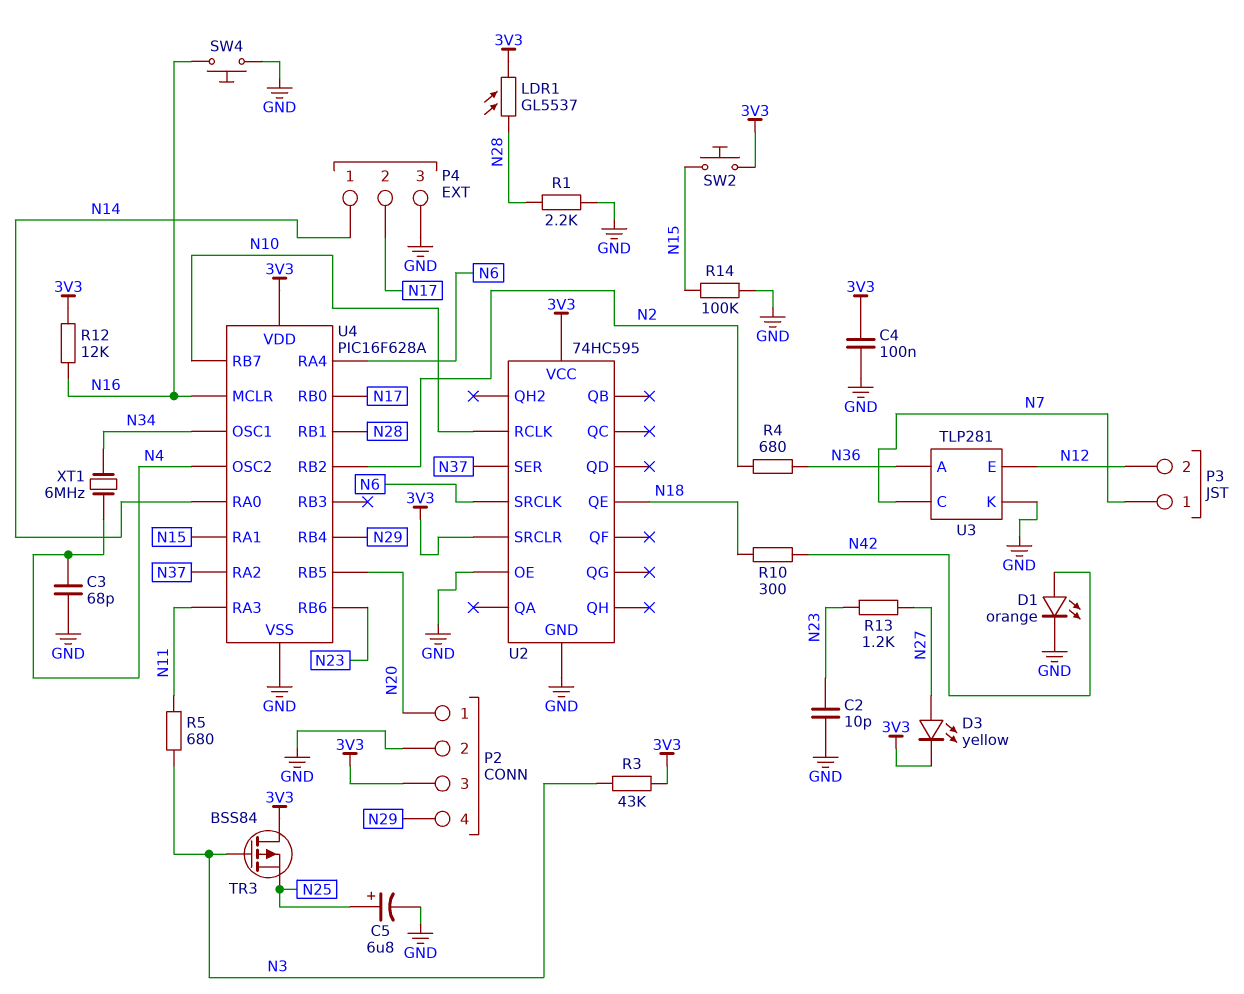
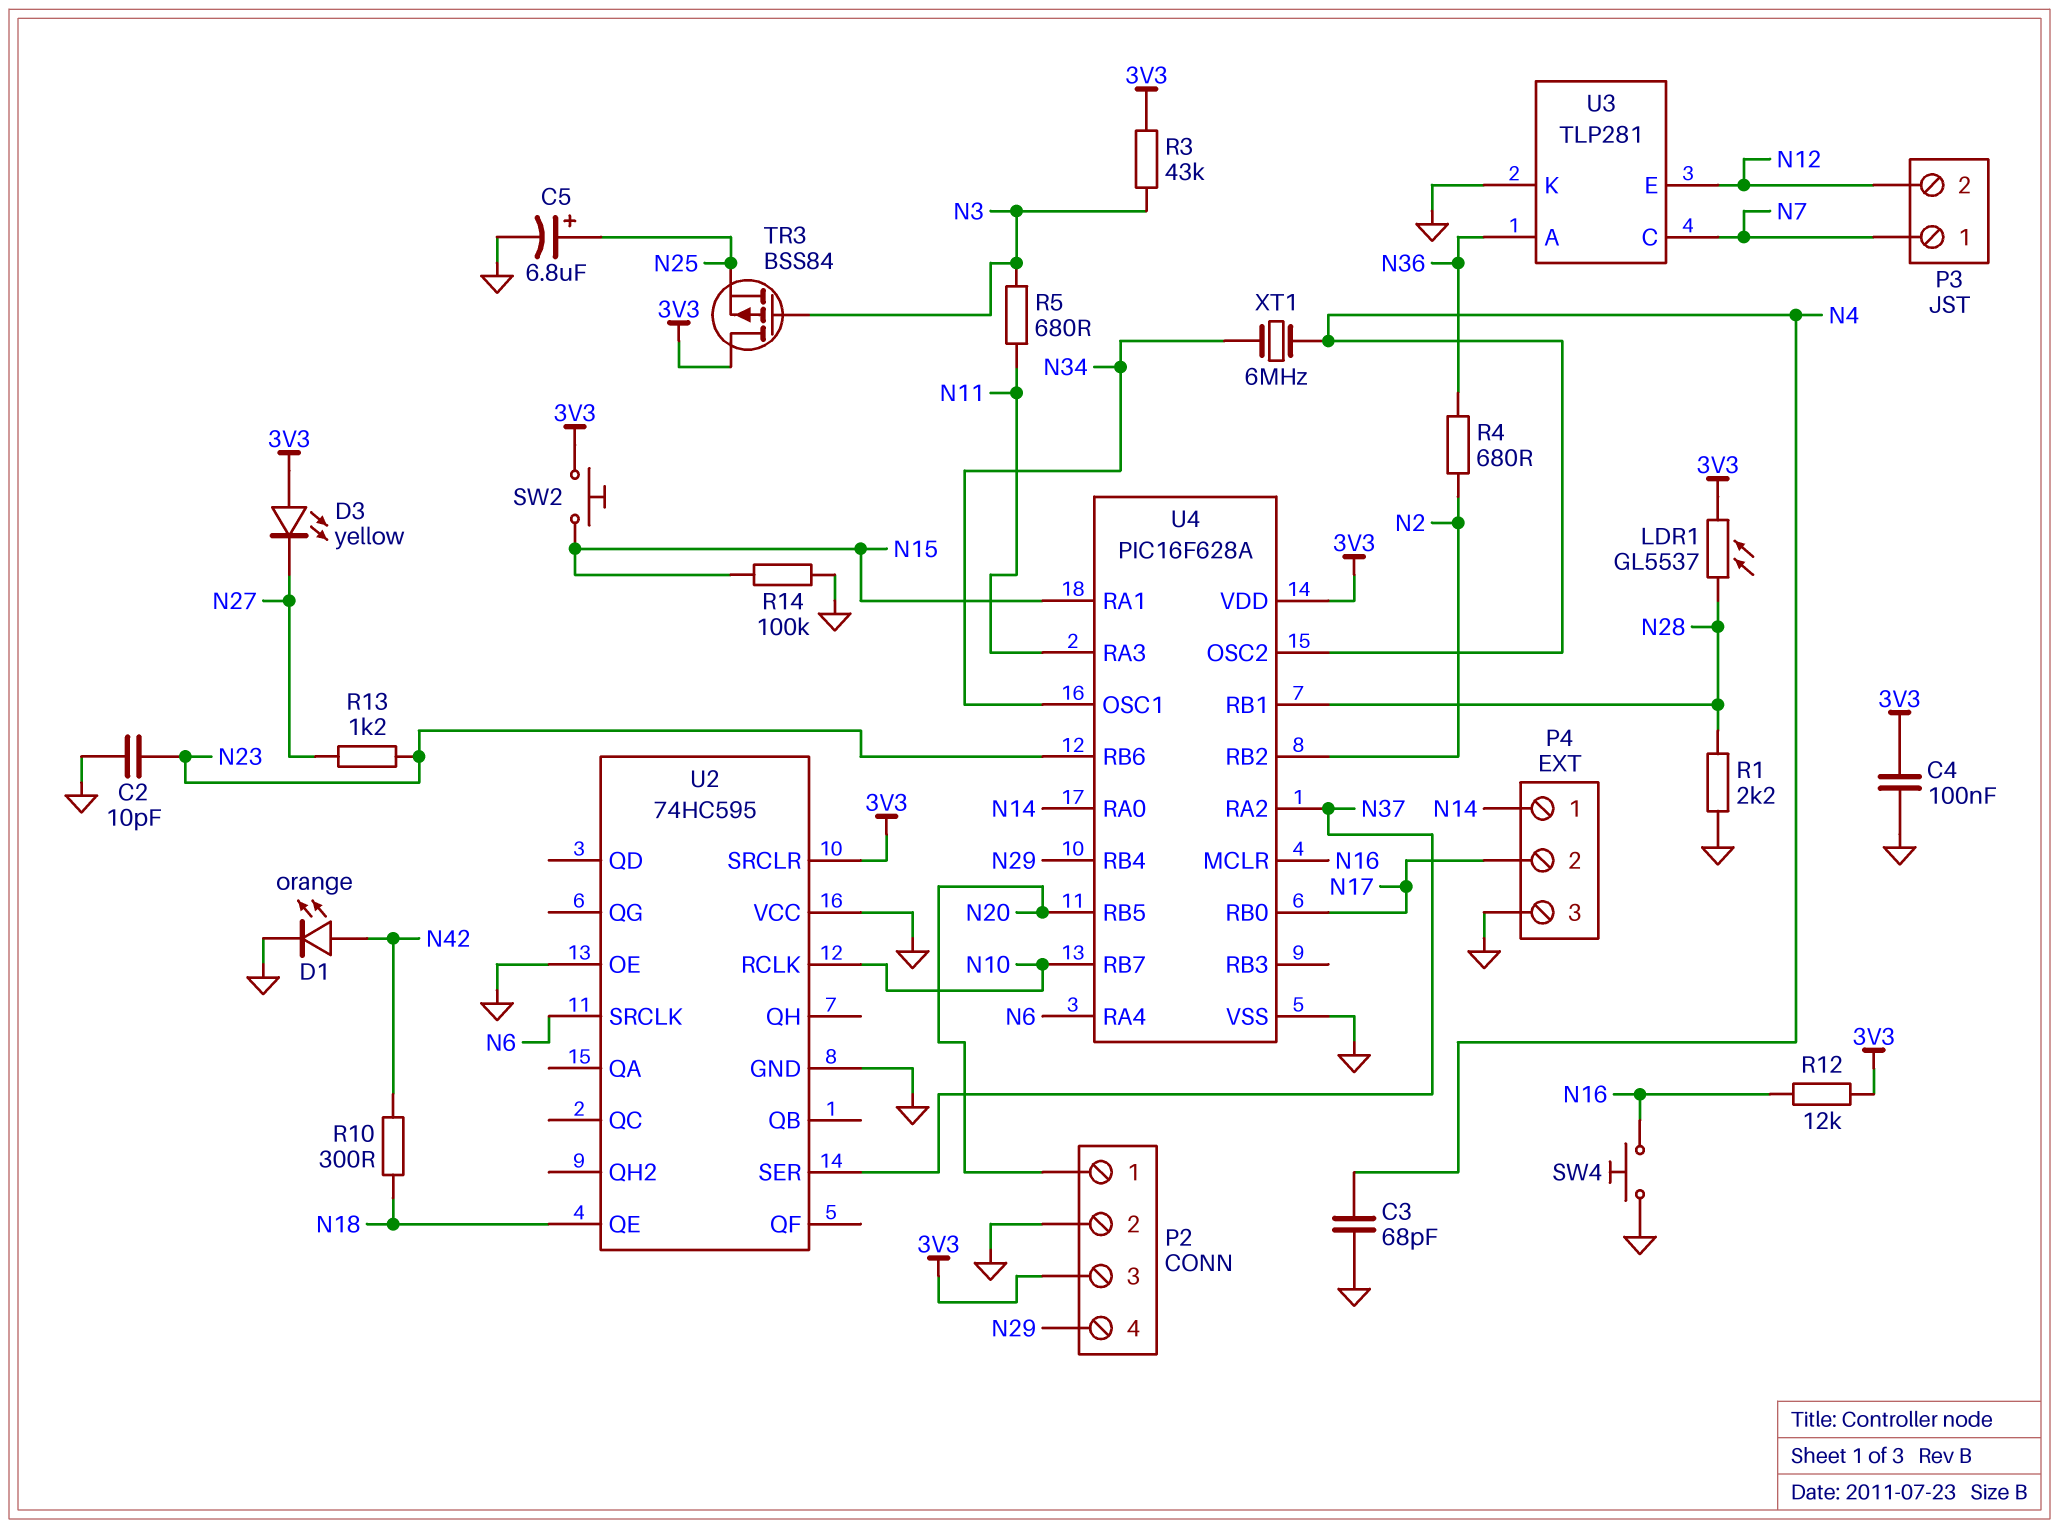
D3: LED yellow (A N27, K 3V3) -> LED yellow (A 3V3, K N27)
U2 pin VCC: 3V3 -> GND

